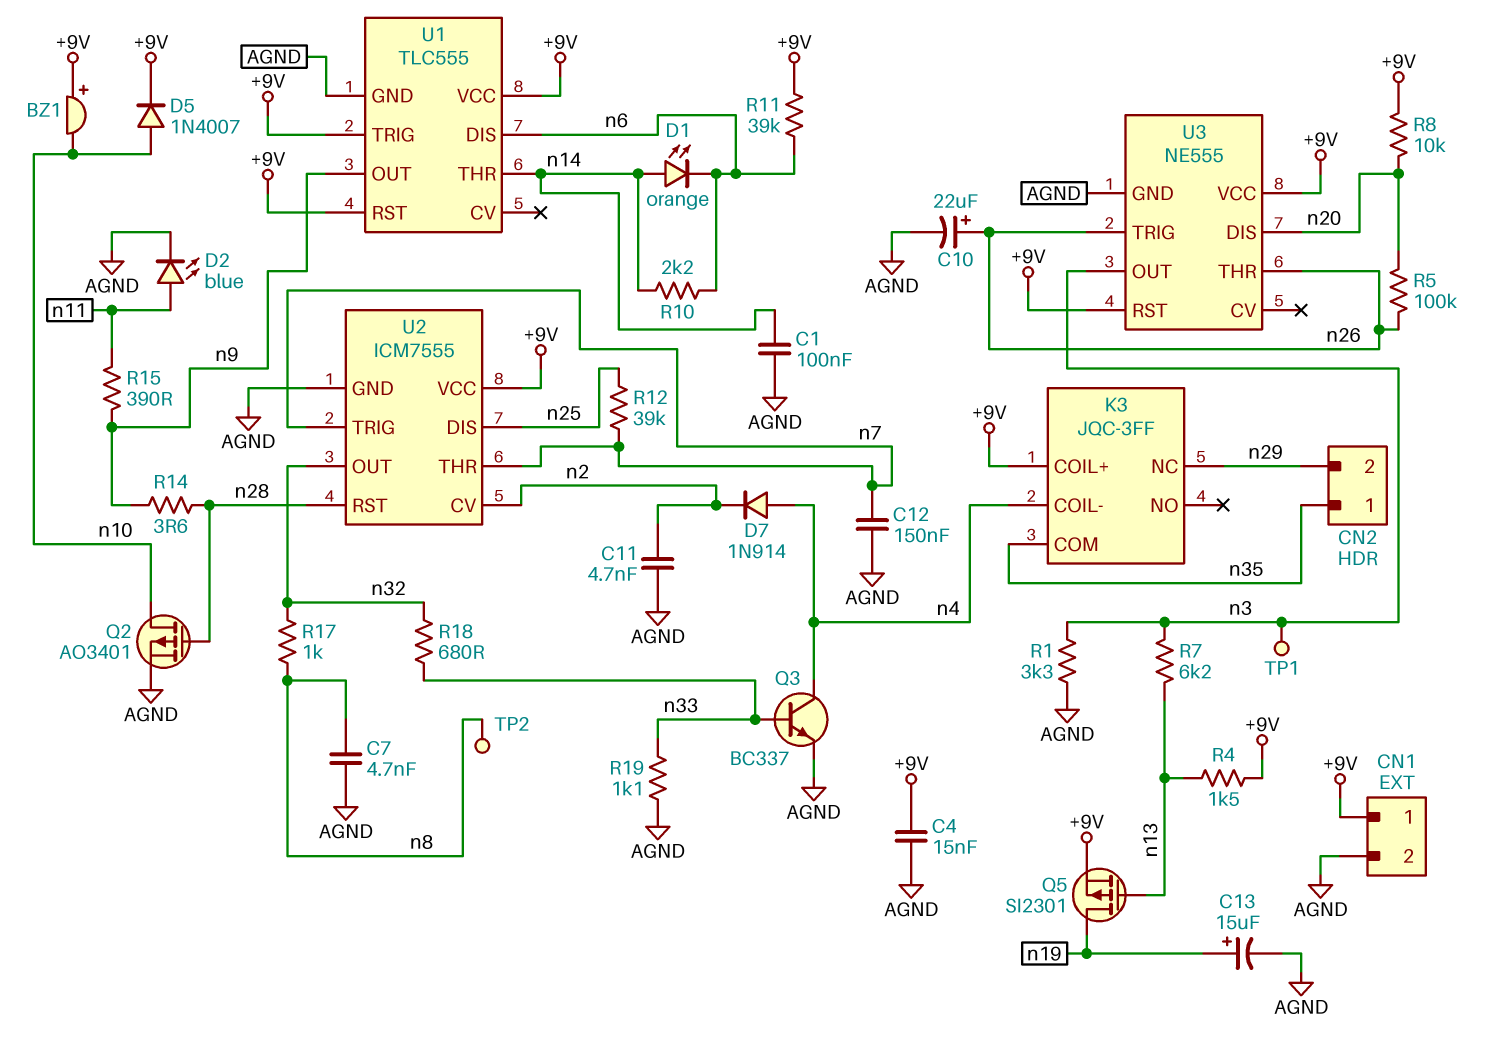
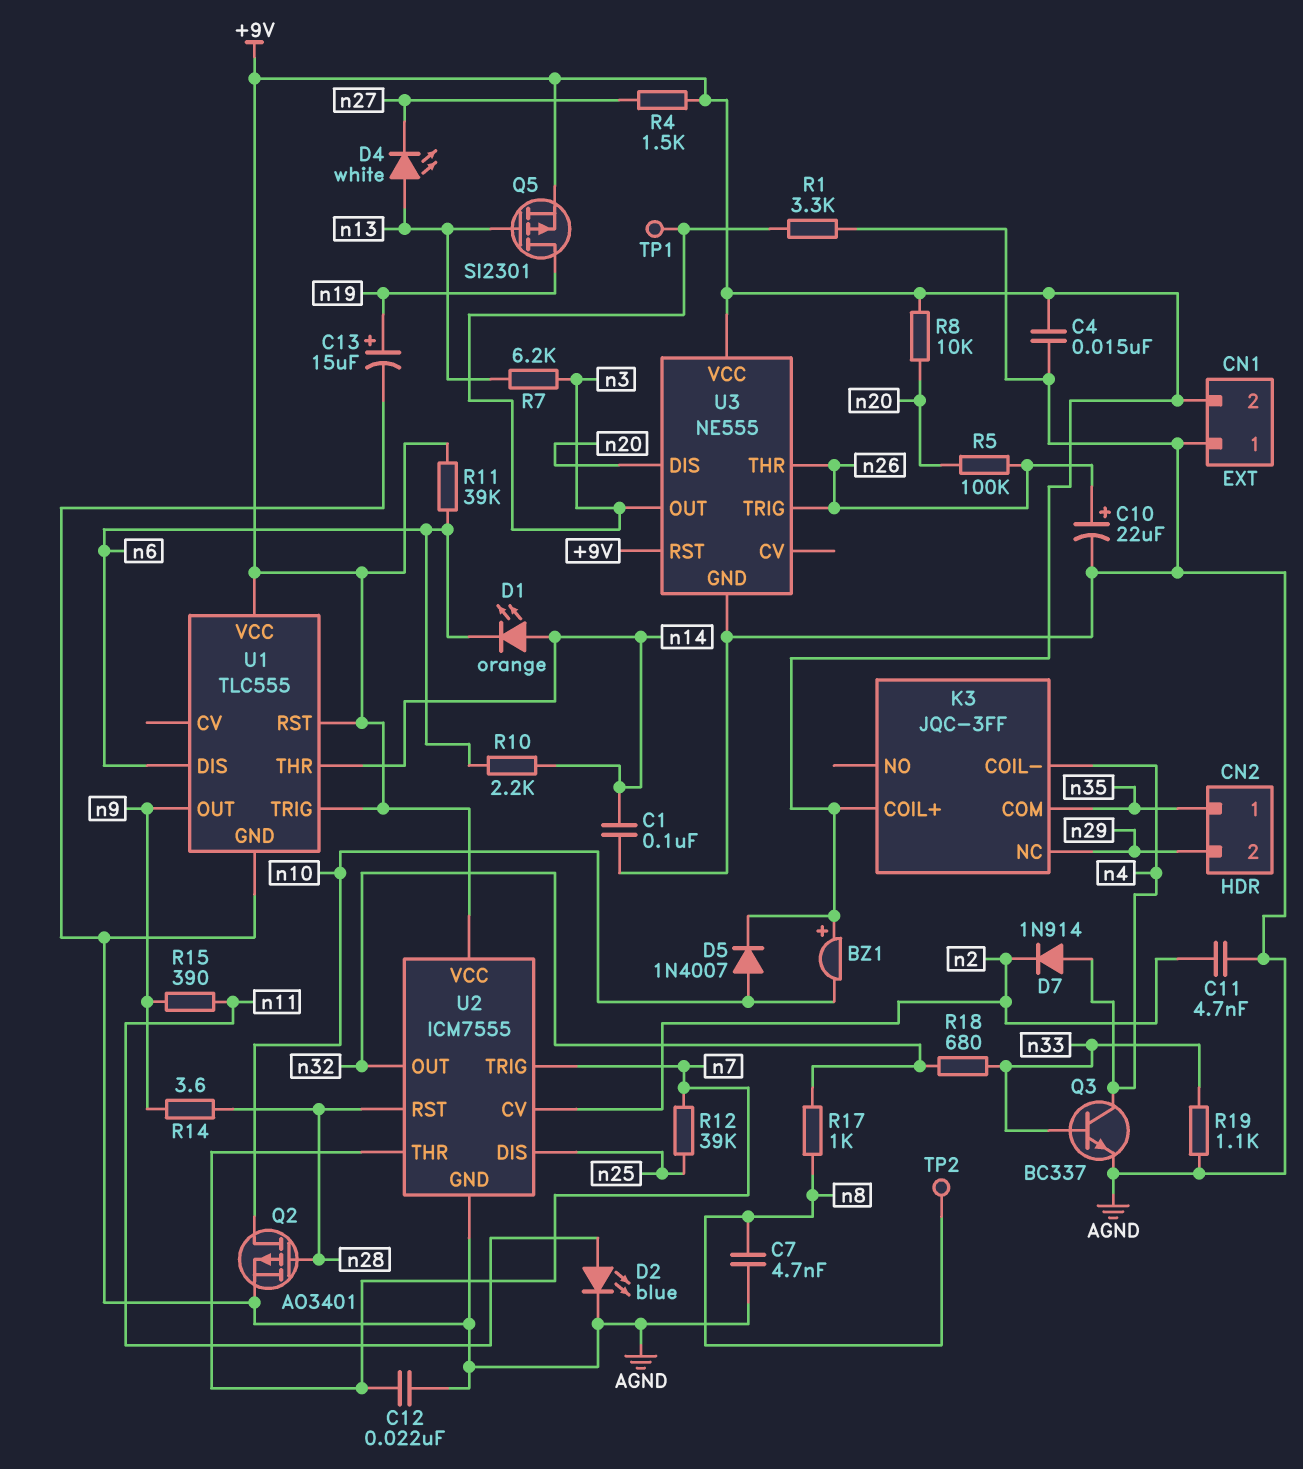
C12: 150nF (AGND, n7) -> 22nF (AGND, n7)
CN1 pin 1: +9V -> AGND
CN1 pin 2: AGND -> +9V
D4: none -> LED white (A n13, K n27)
R4: 1.5k (+9V, n13) -> 1.5k (+9V, n27)

